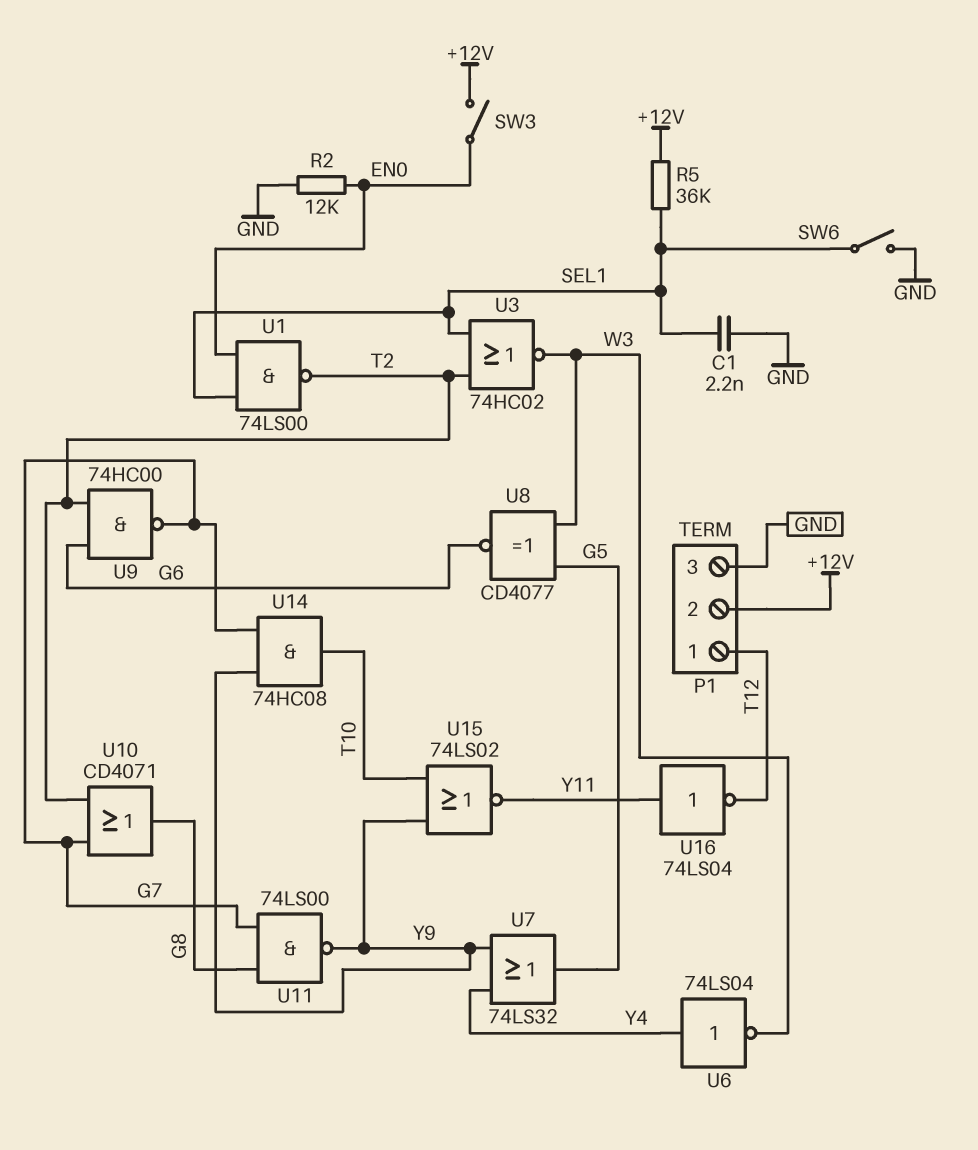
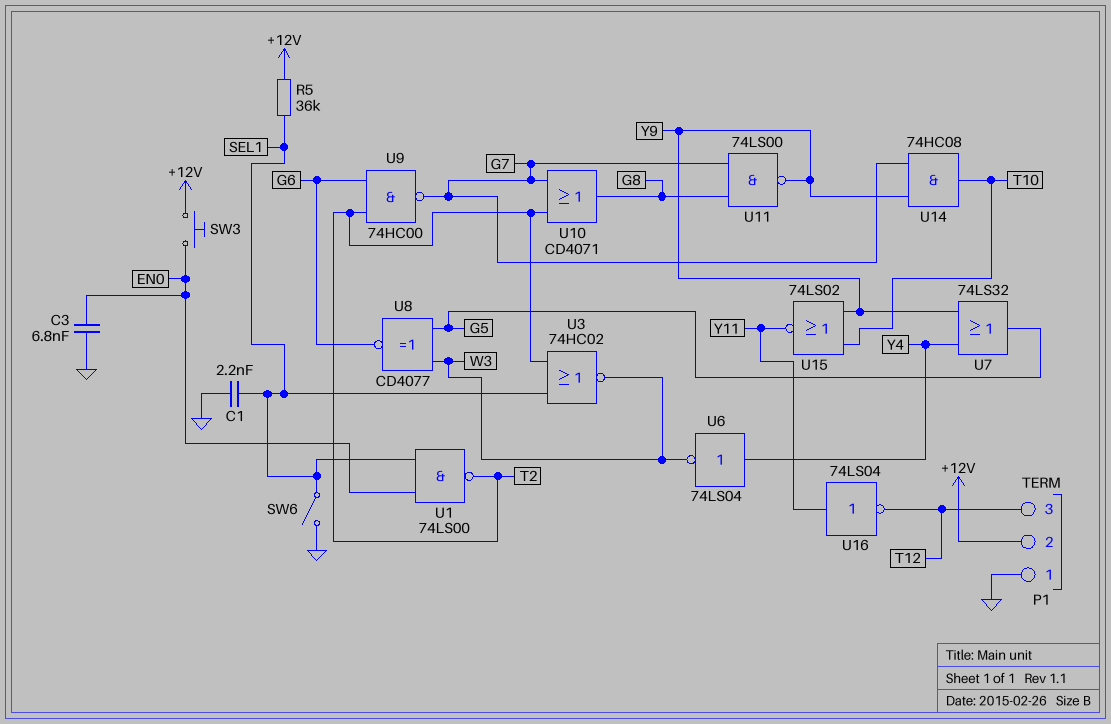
C3: none -> 6.8nF (EN0, GND)
P1 pin 1: T12 -> GND
P1 pin 3: GND -> T12
R2: 12k (EN0, GND) -> none
SW3: switch (+12V, EN0) -> button (+12V, EN0)

